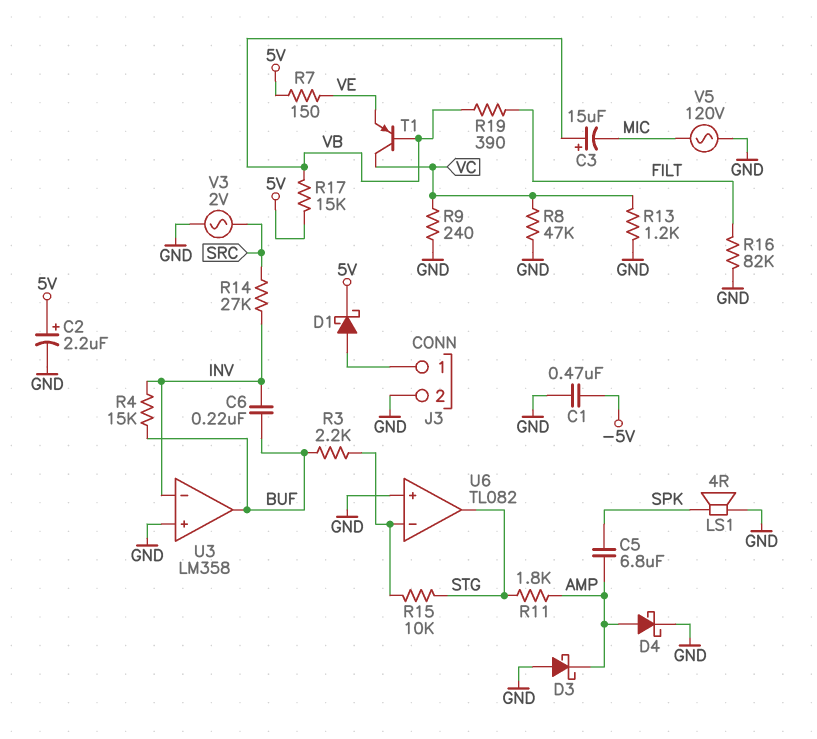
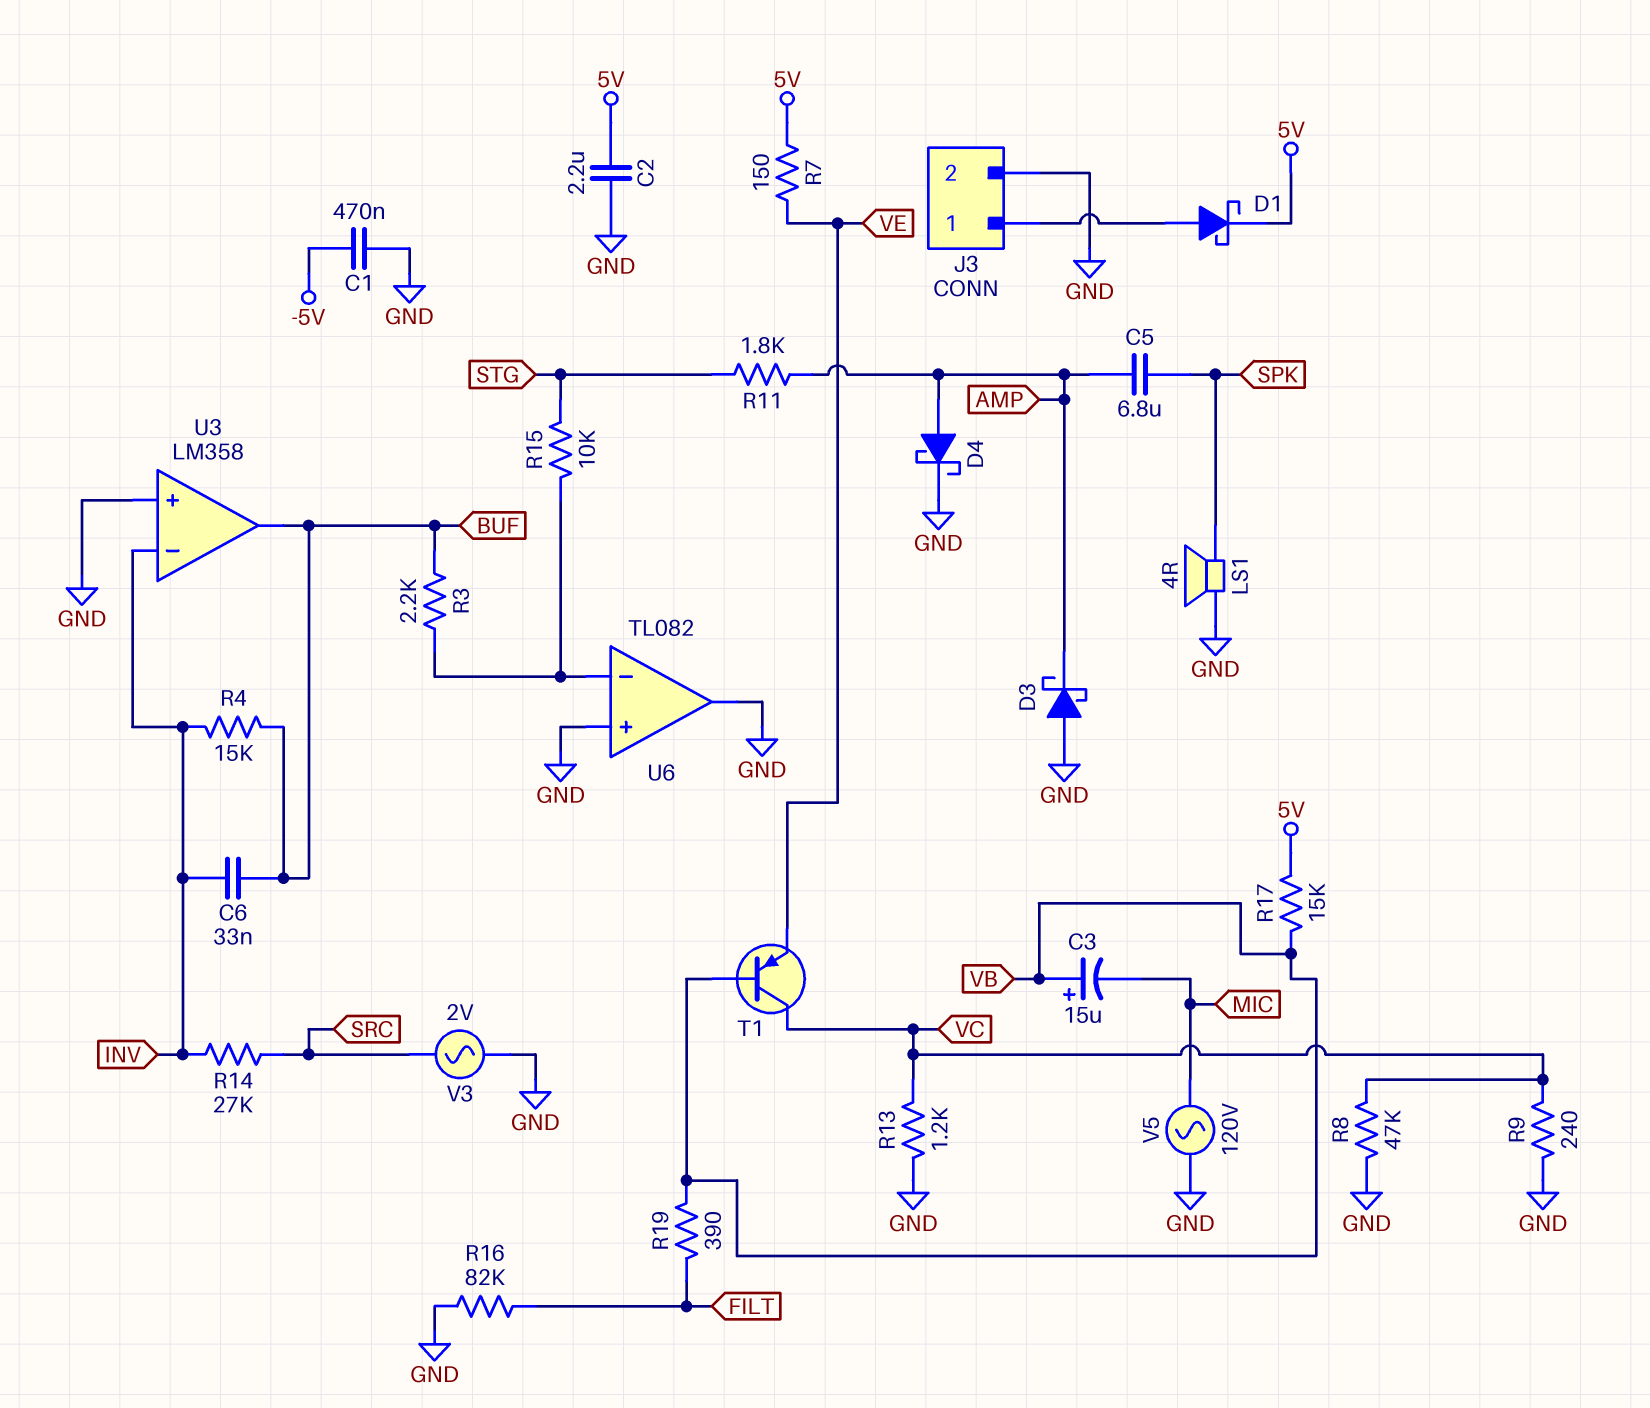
C2: 2.2uF (plus 5V, minus GND) -> 2.2uF (5V, GND)
C6: 220nF (BUF, INV) -> 33nF (BUF, INV)
U6 pin out: STG -> GND

